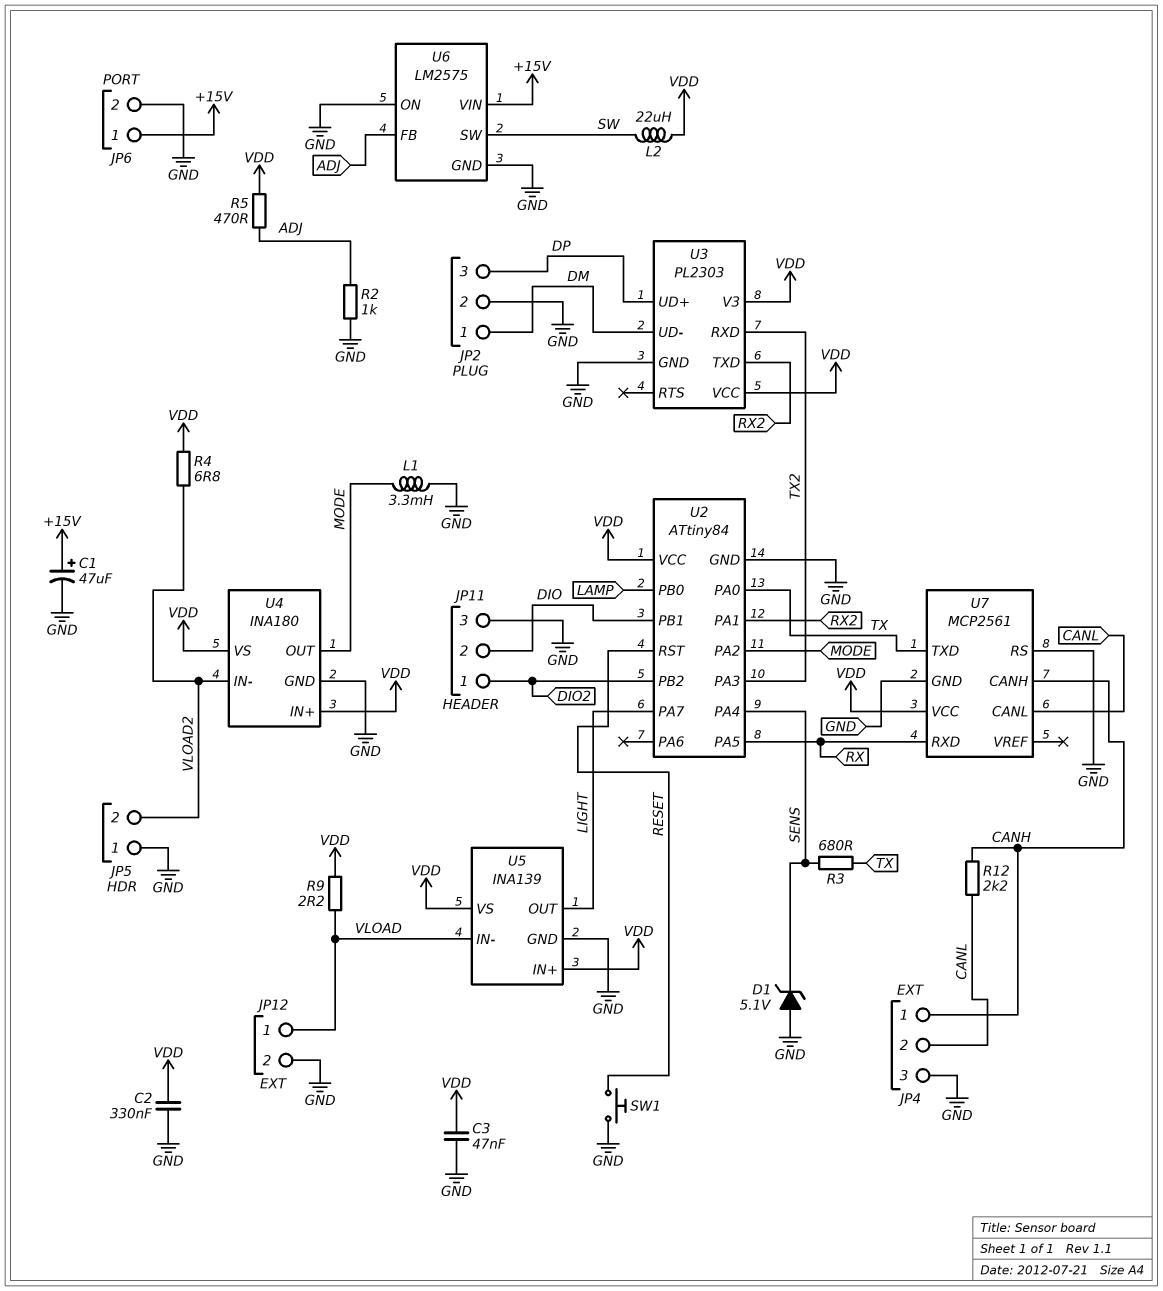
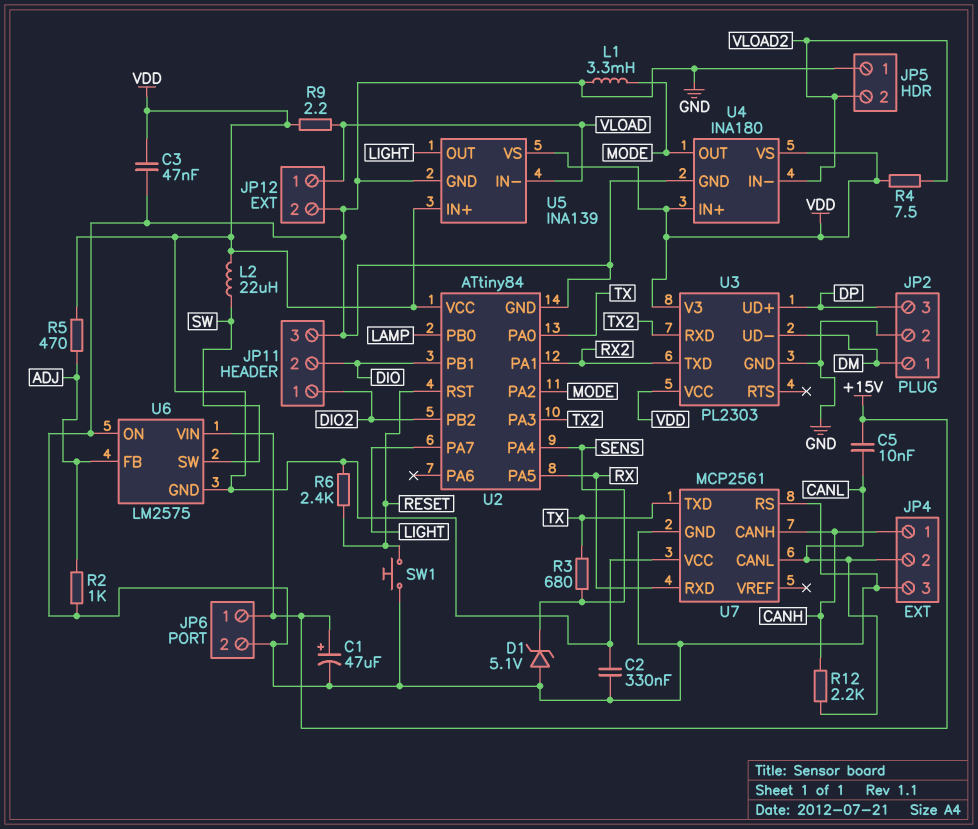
C5: none -> 10nF (+15V, CANL)
R4: 6.8 (VDD, VLOAD2) -> 7.5 (VDD, VLOAD2)
R6: none -> 2.4k (RESET, VDD)
U6 pin GND: GND -> VDD

